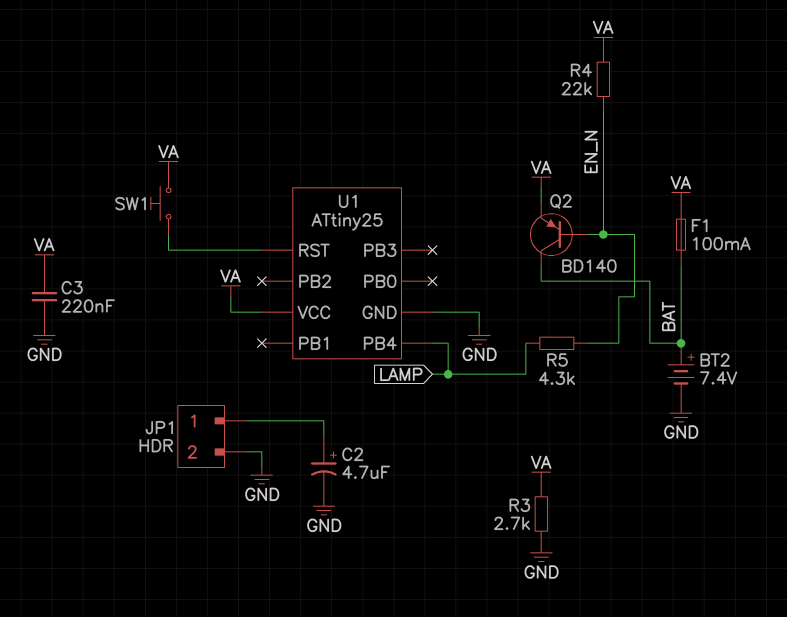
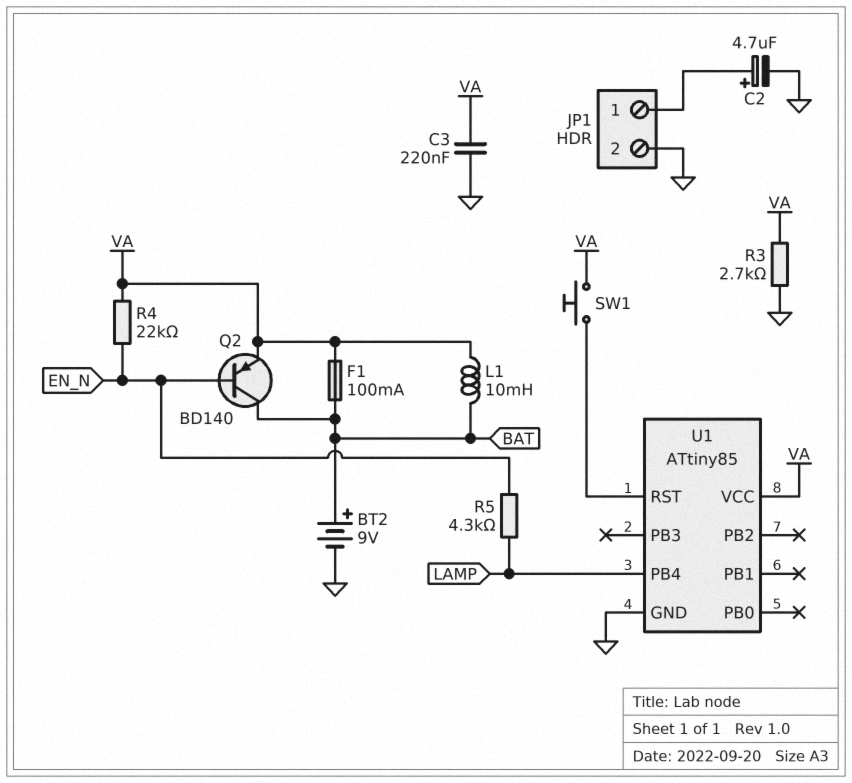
BT2: 7.4V (plus BAT, minus GND) -> 9V (plus BAT, minus GND)
L1: none -> 10mH (BAT, VA)
U1: ATtiny25 -> ATtiny85

